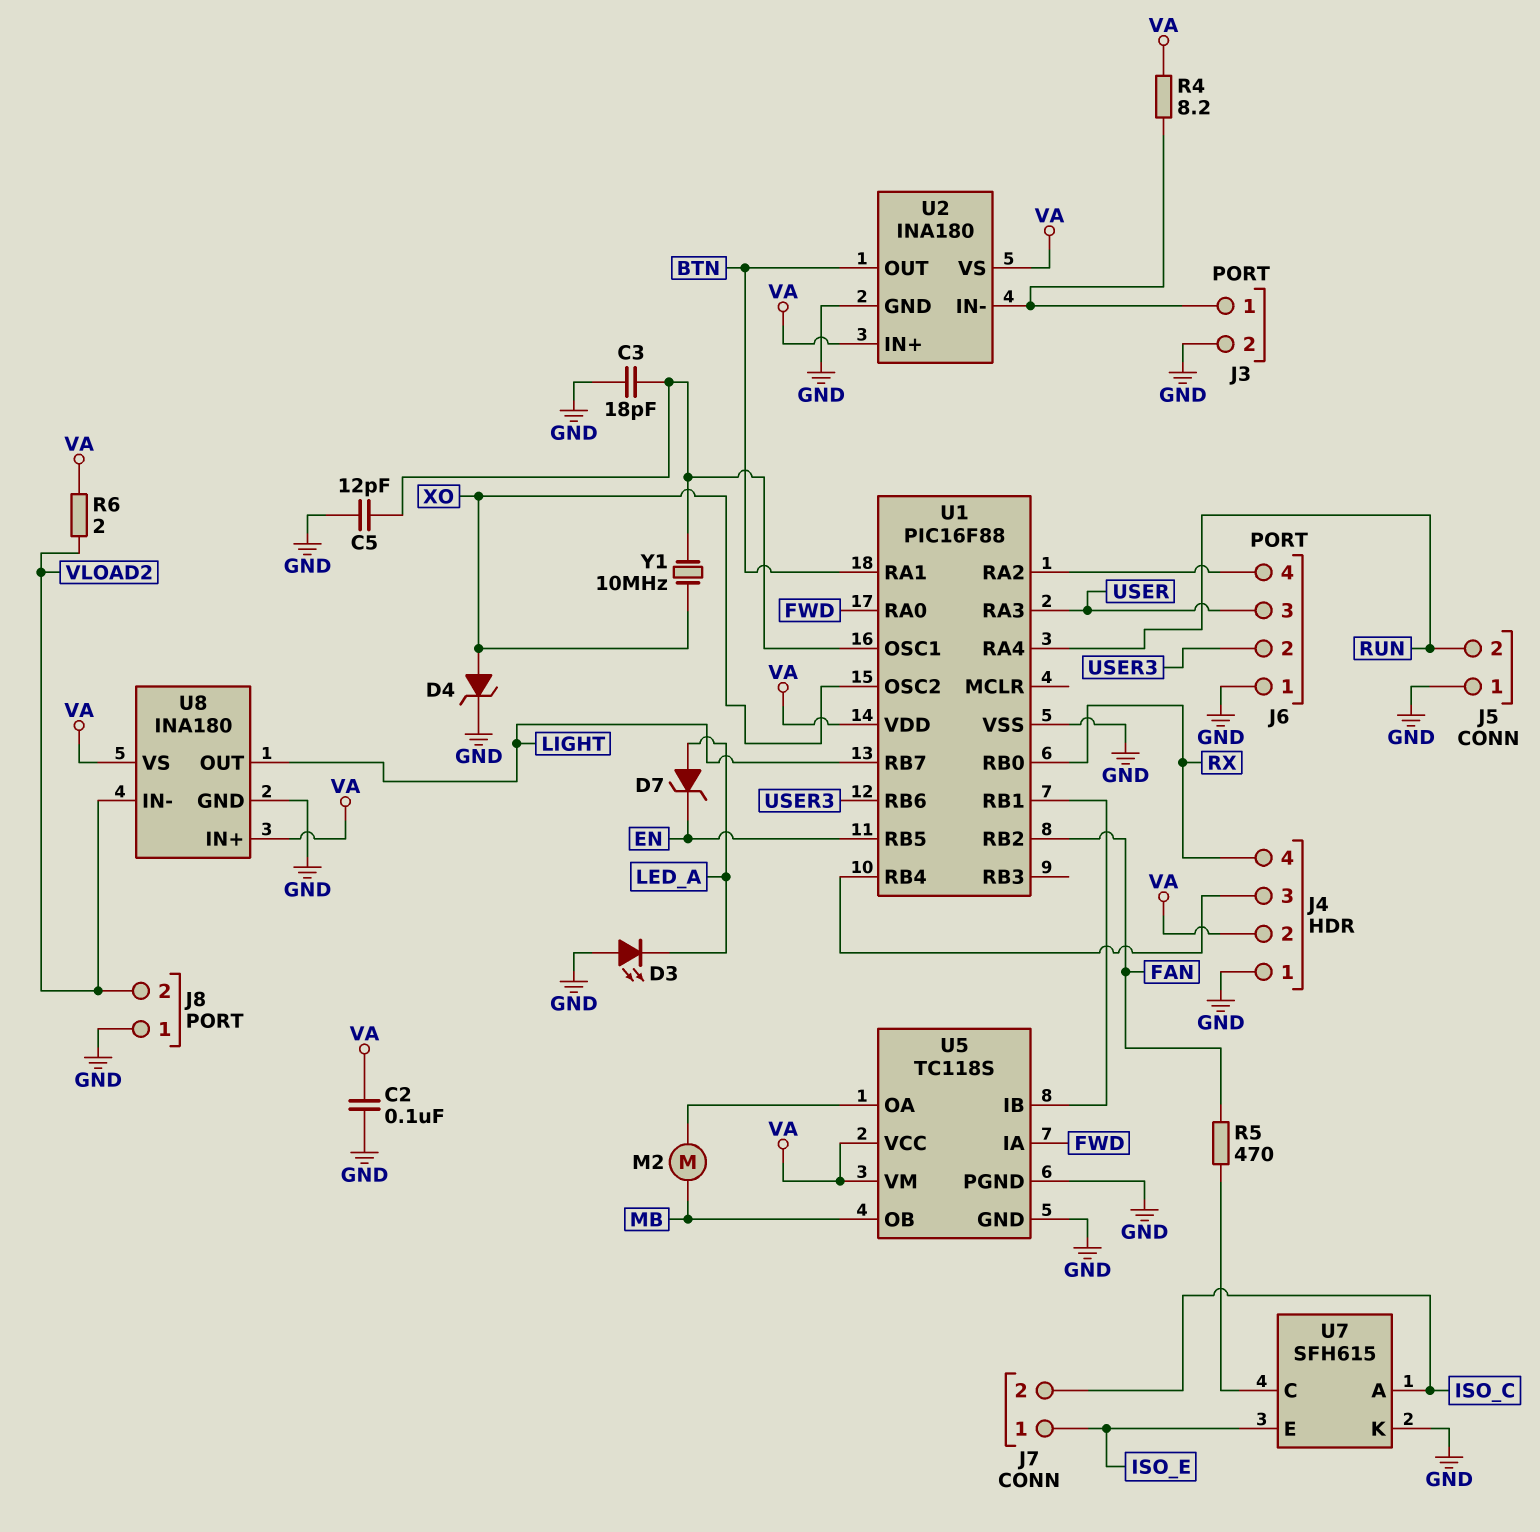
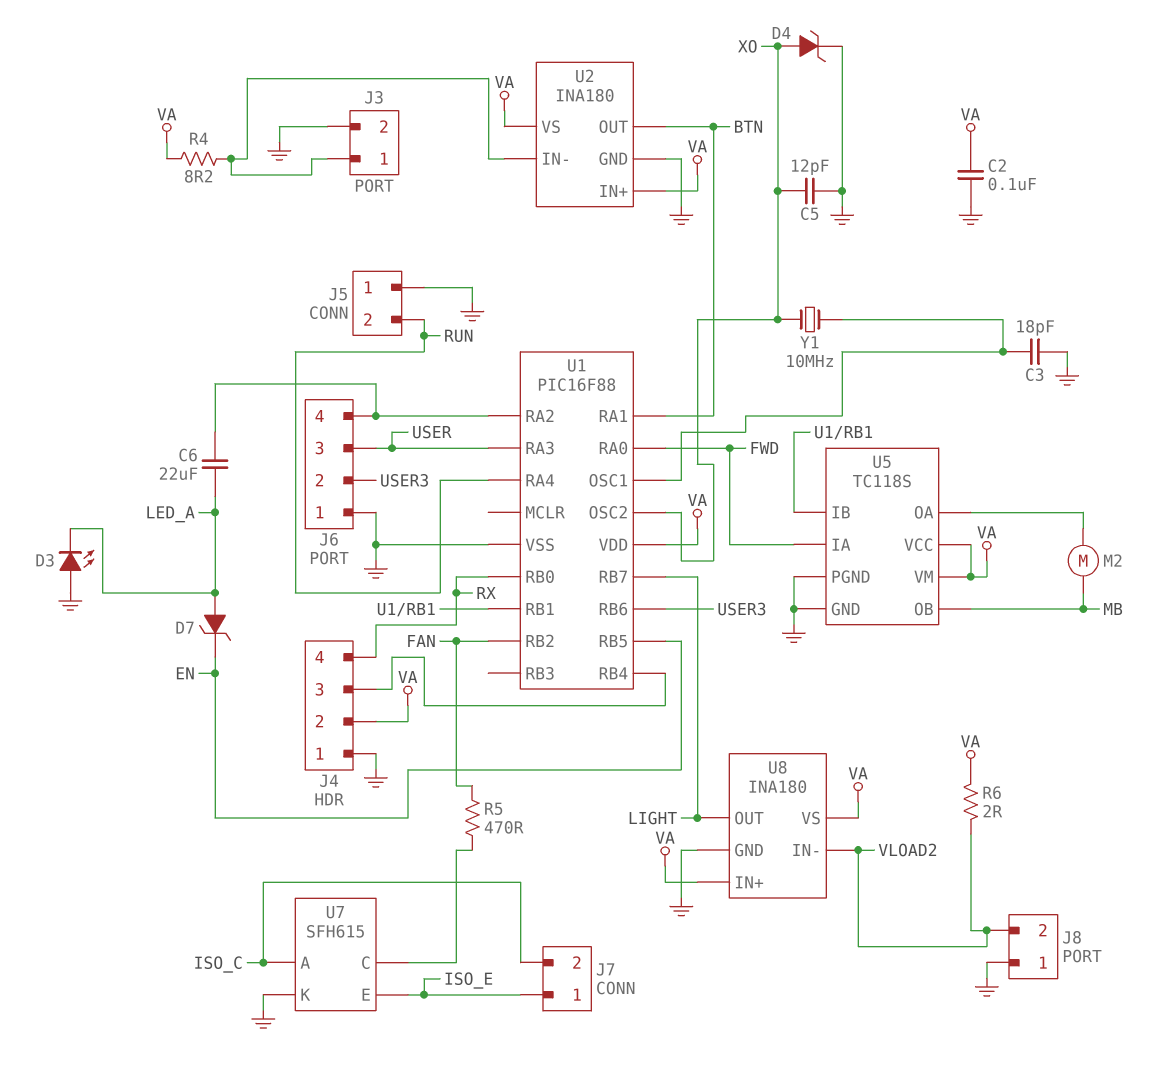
C5: 12pF (GND, U1/OSC1) -> 12pF (GND, XO)
C6: none -> 22uF (J6/4, LED_A)

